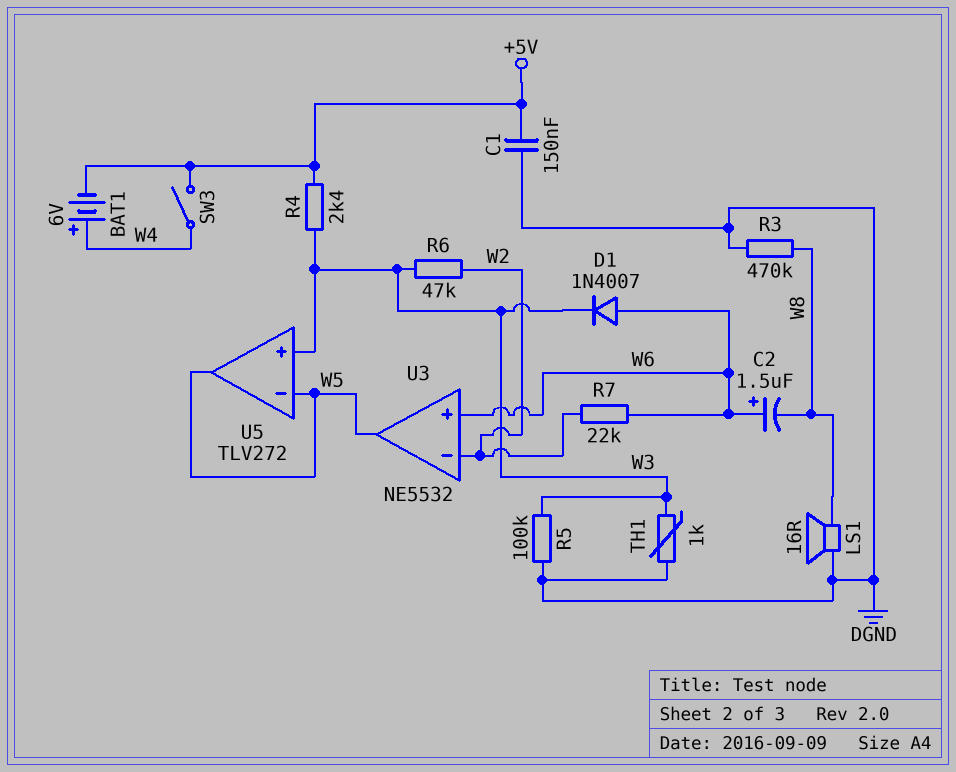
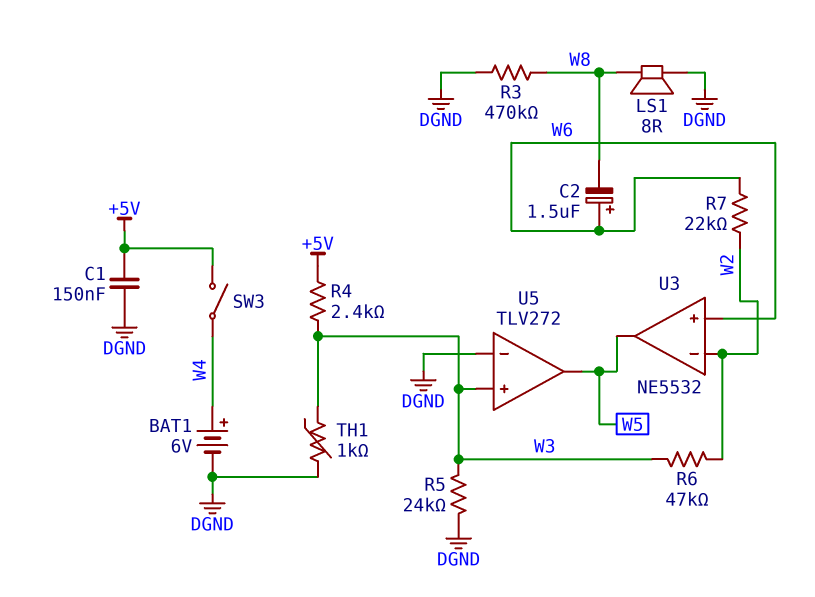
BAT1: 6V (plus W4, minus +5V) -> 6V (plus W4, minus DGND)
D1: diode 1N4007 (A W6, K W3) -> none
LS1: speaker 16R (DGND, W8) -> speaker 8R (DGND, W8)
R5: 100k (DGND, W3) -> 24k (DGND, W3)
U5 pin in-: W5 -> DGND

